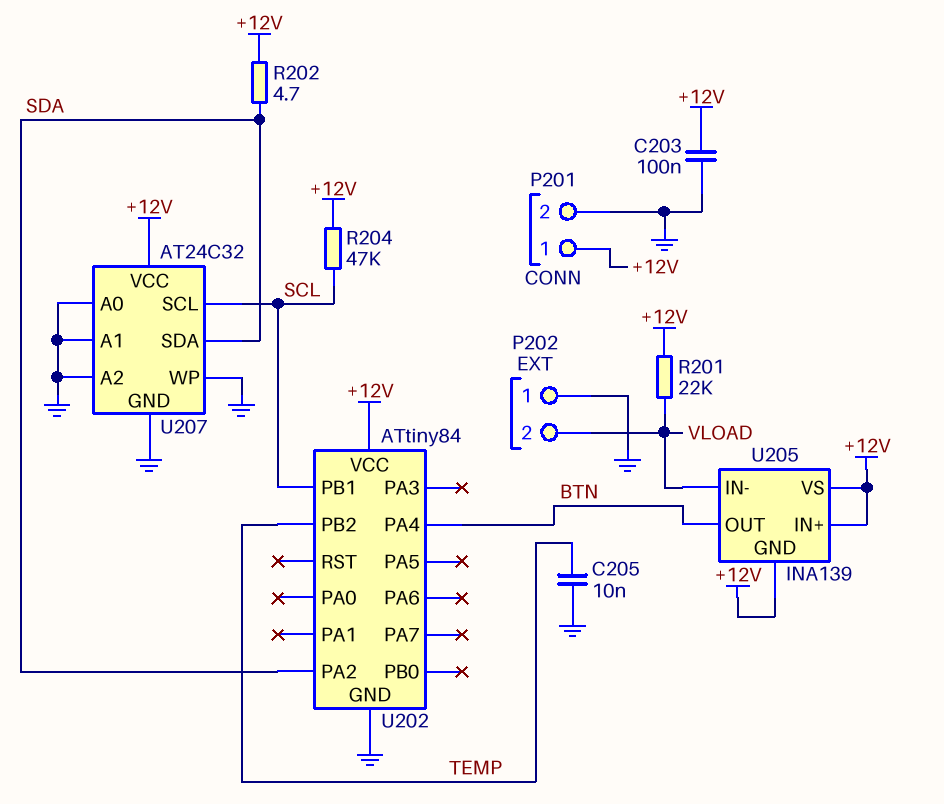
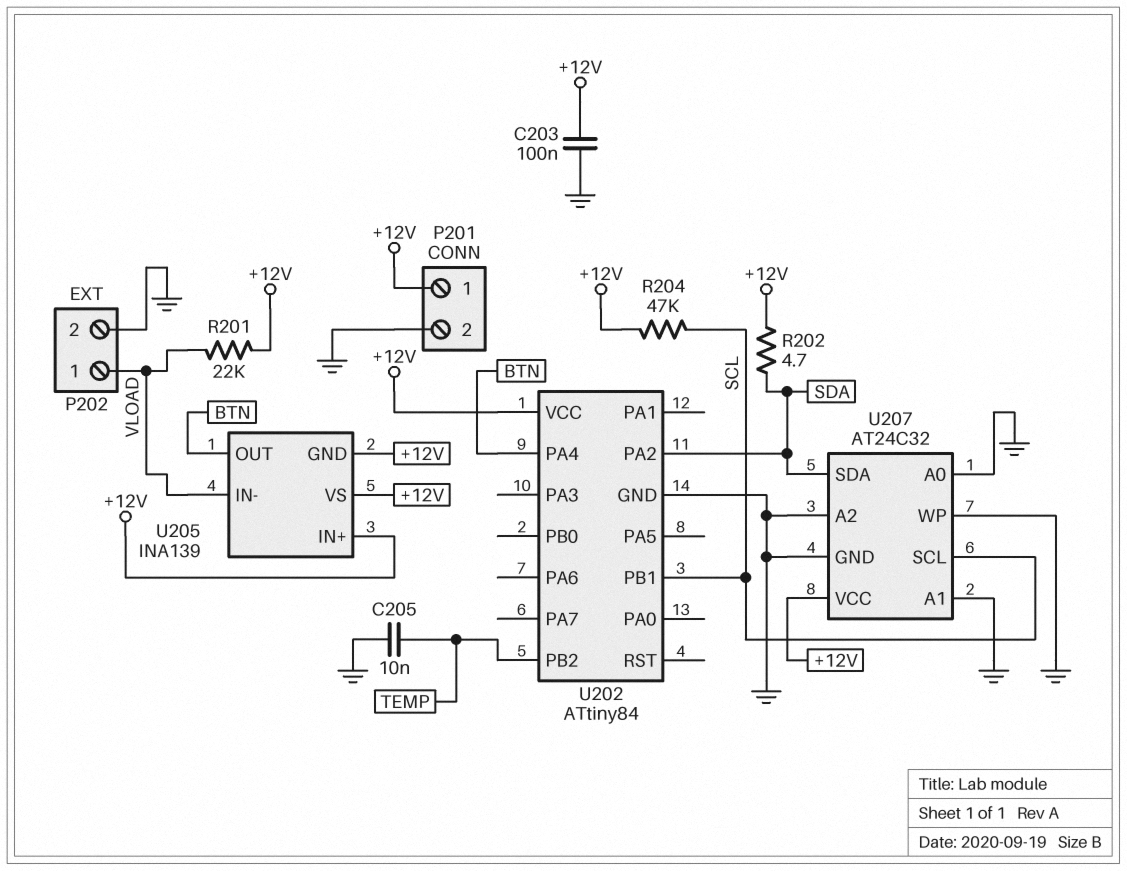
P202 pin 1: GND -> VLOAD
P202 pin 2: VLOAD -> GND

